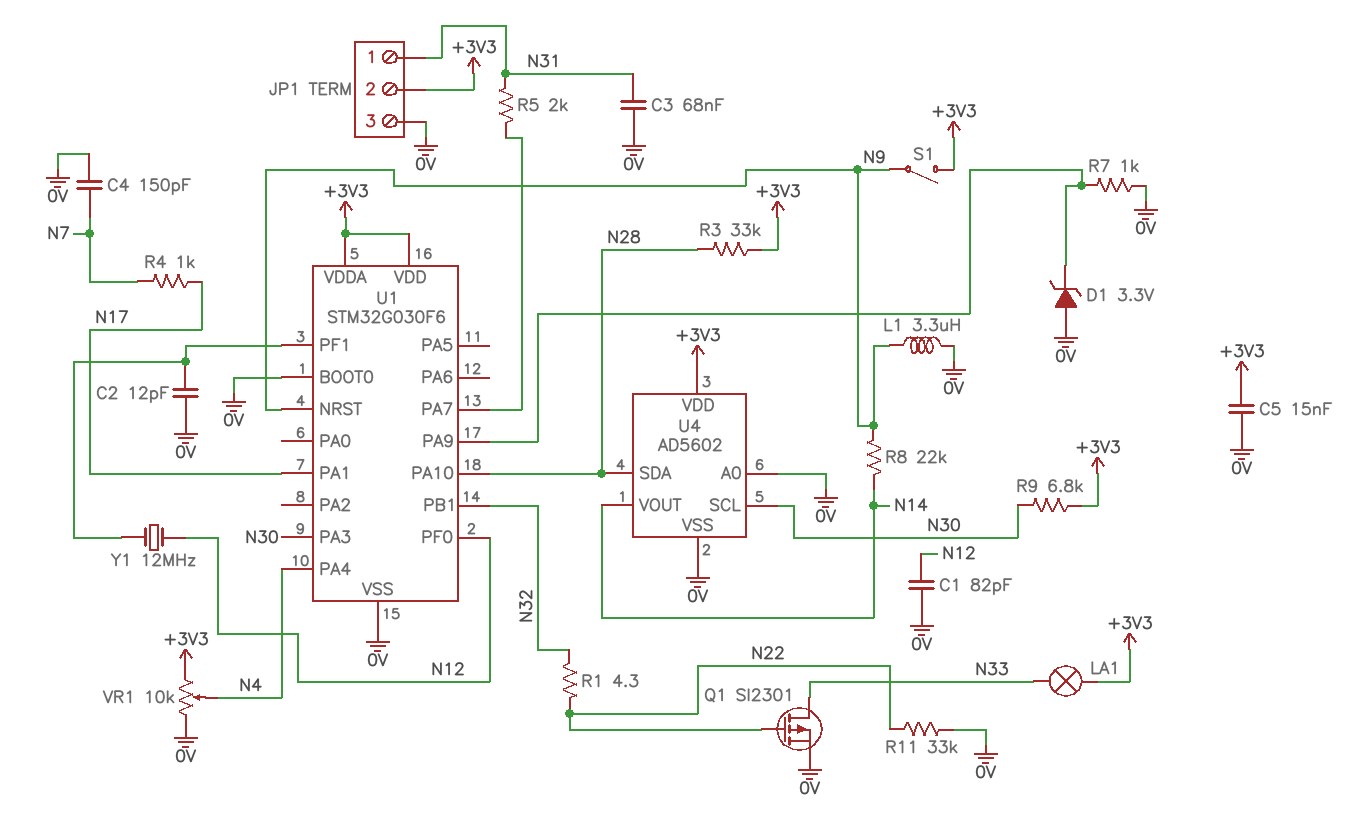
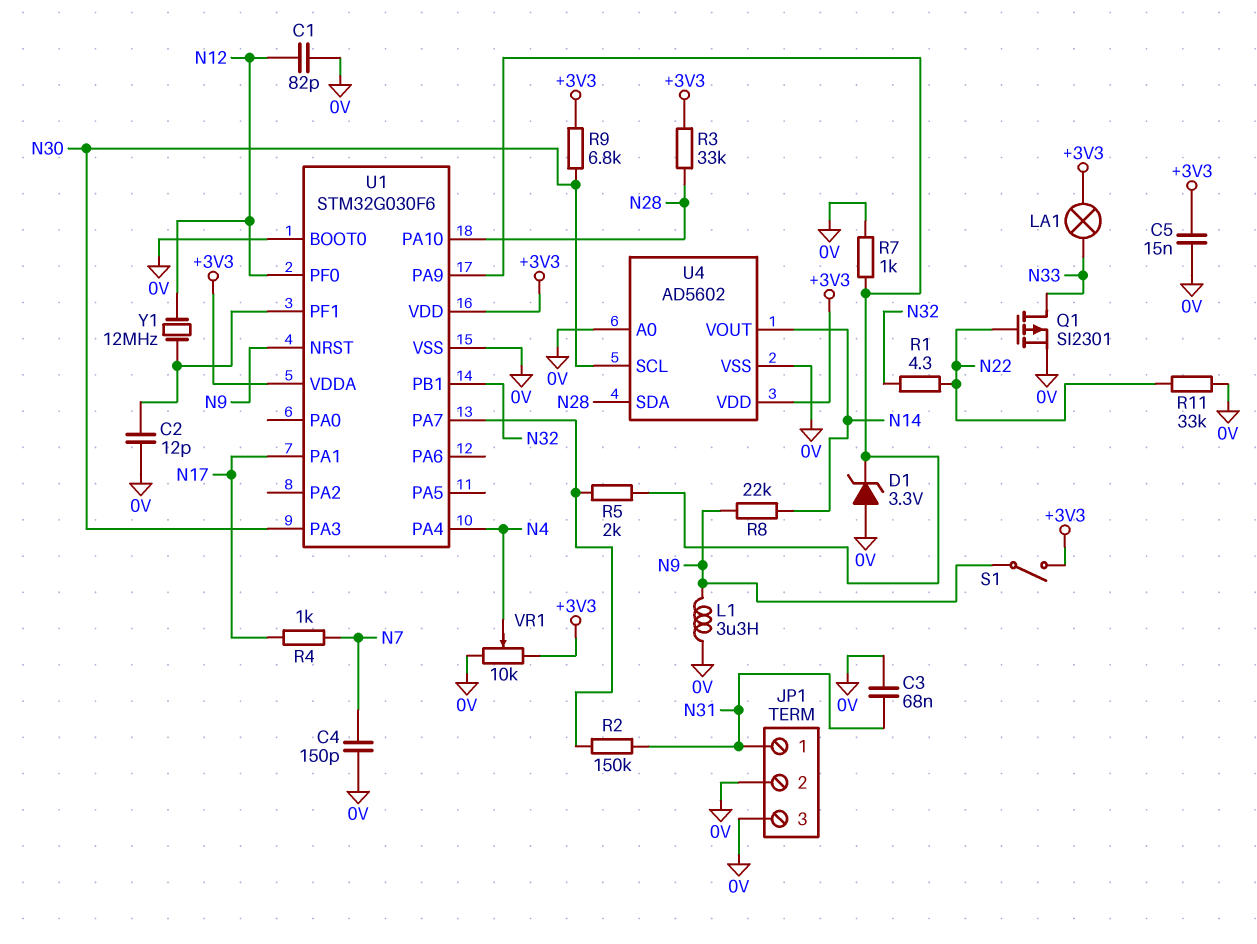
JP1 pin 2: +3V3 -> 0V
R2: none -> 150k (N31, U1/PA7)
R5: 2k (N31, U1/PA7) -> 2k (U1/PA7, U1/PA9)

